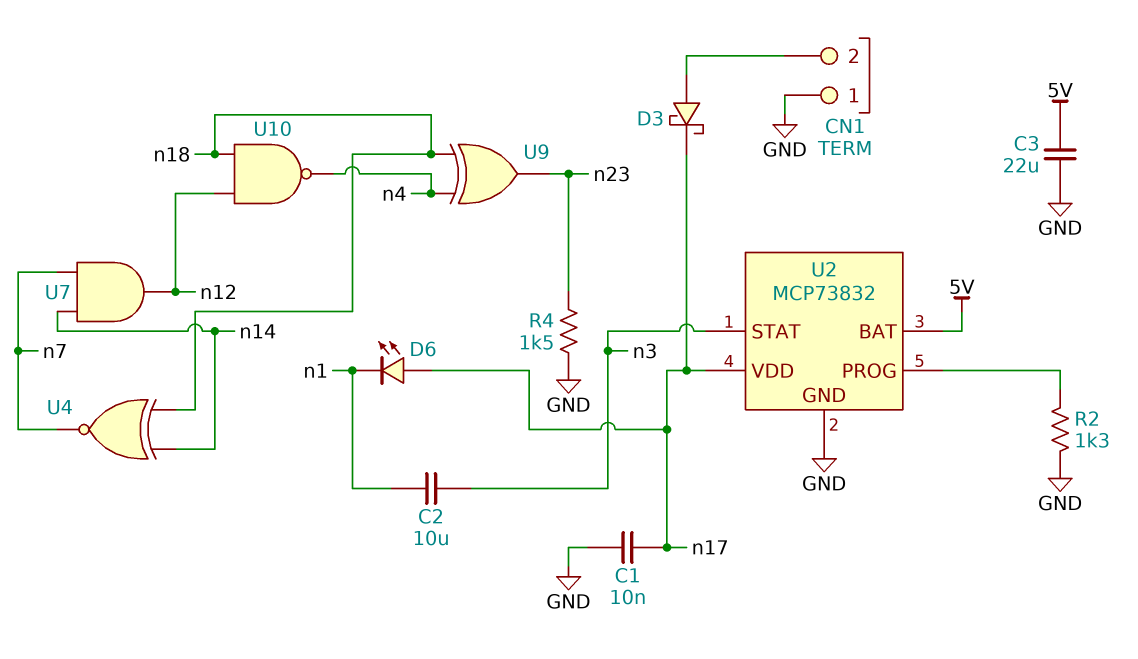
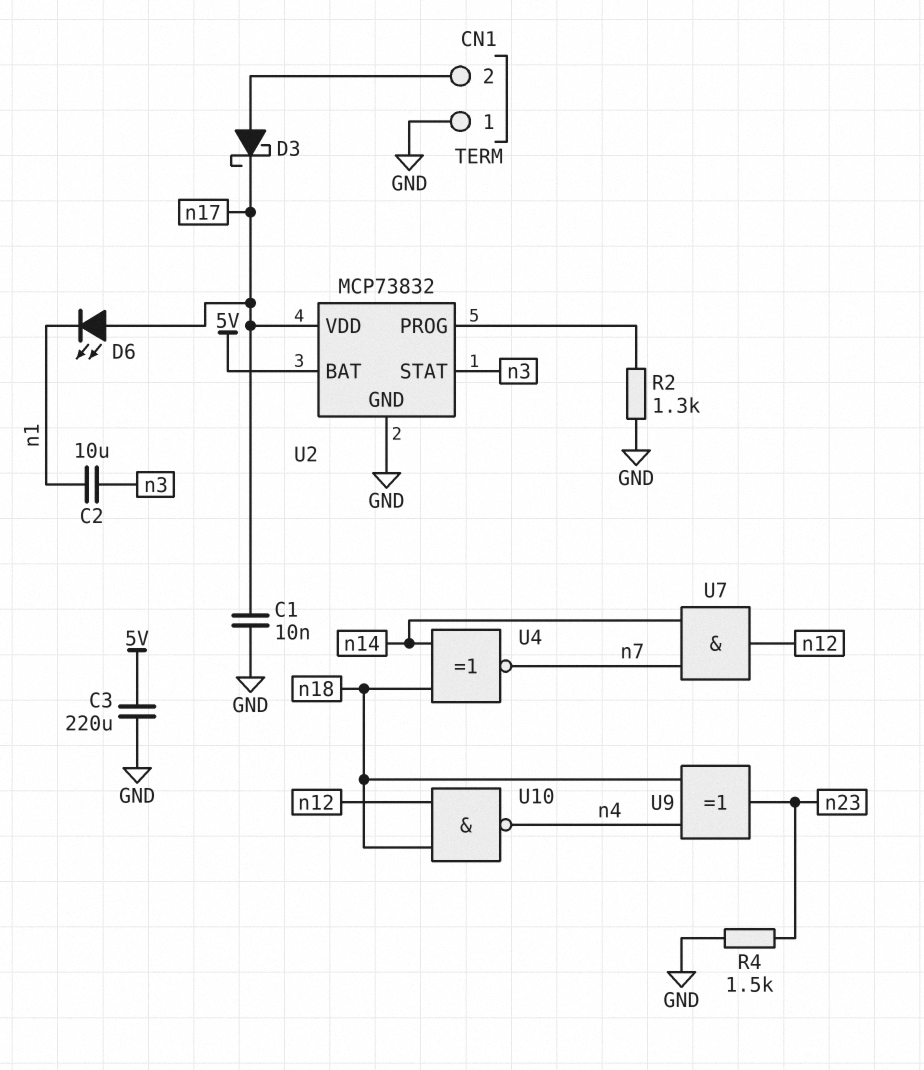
C3: 22uF (5V, GND) -> 220uF (5V, GND)

